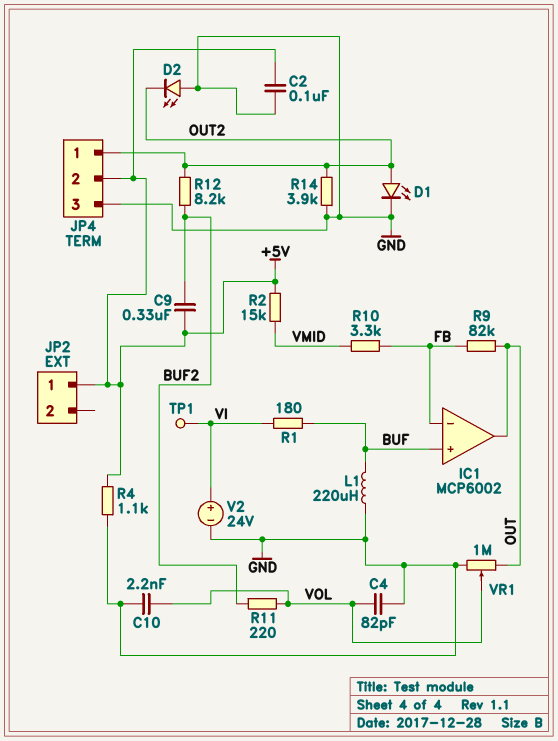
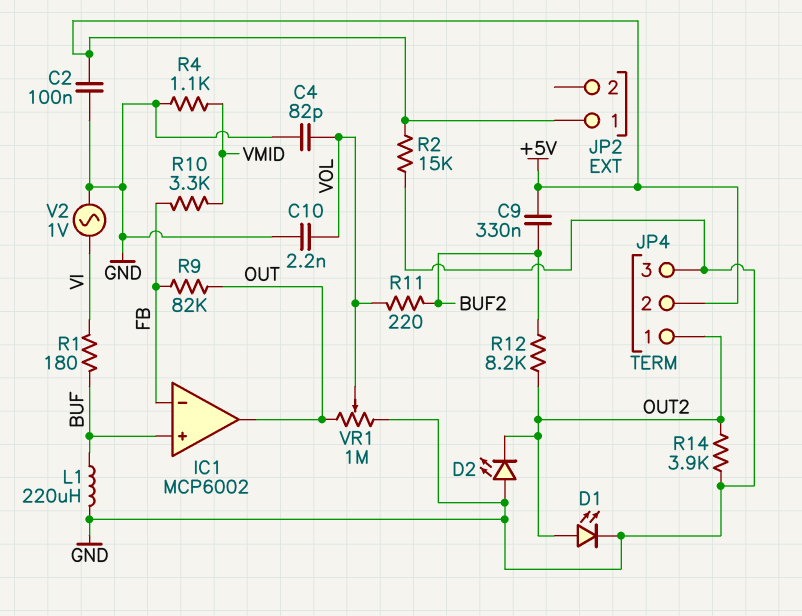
R2: 15k (+5V, VMID) -> 15k (+5V, GND)
R4: 1.1k (+5V, GND) -> 1.1k (GND, VMID)
TP1: test point (VI) -> none
V2: 24V (plus VI, minus GND) -> AC 1V (GND, VI)

